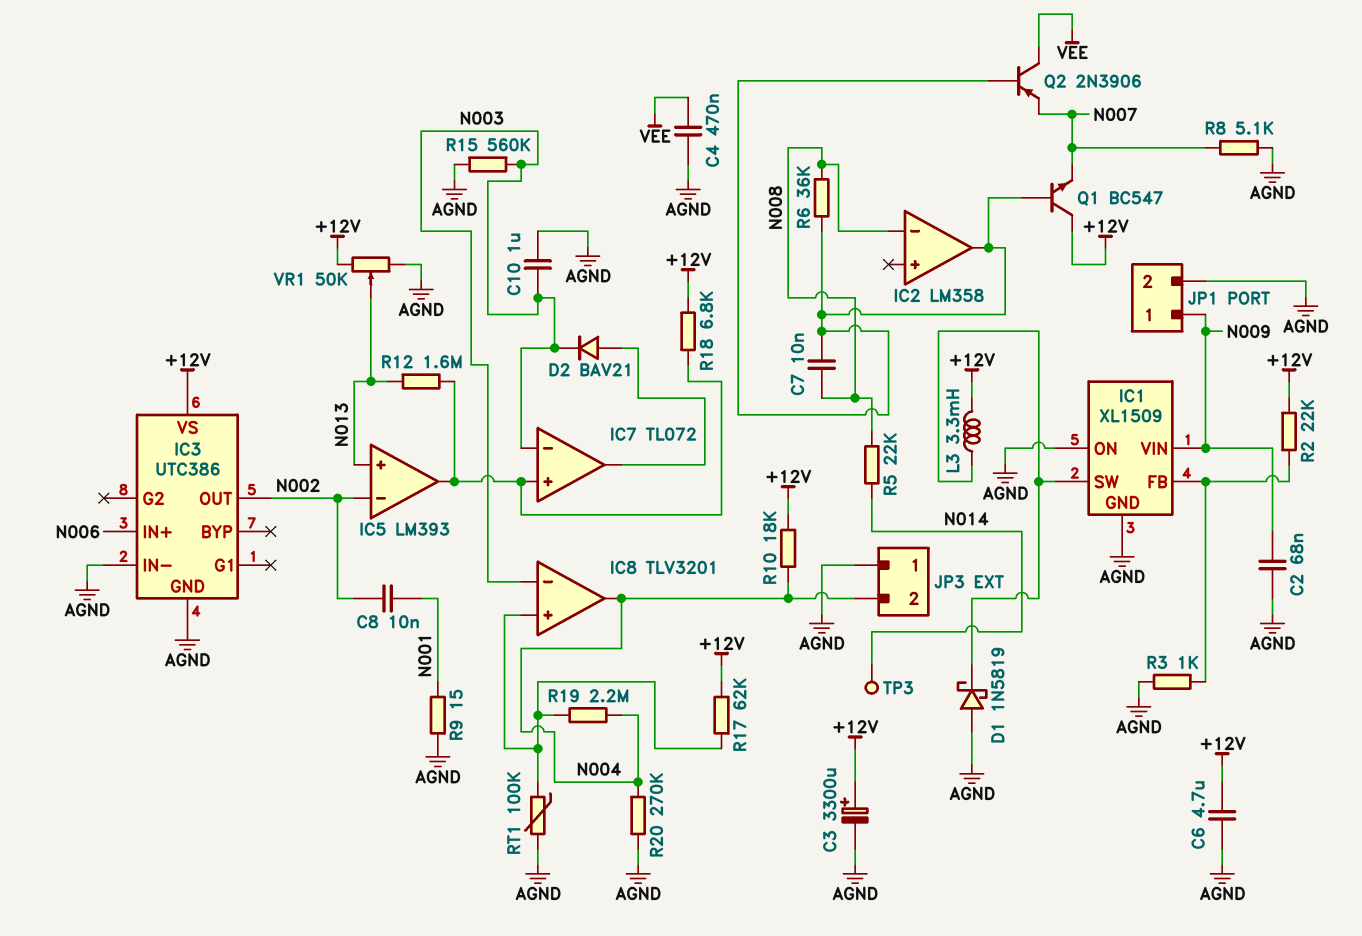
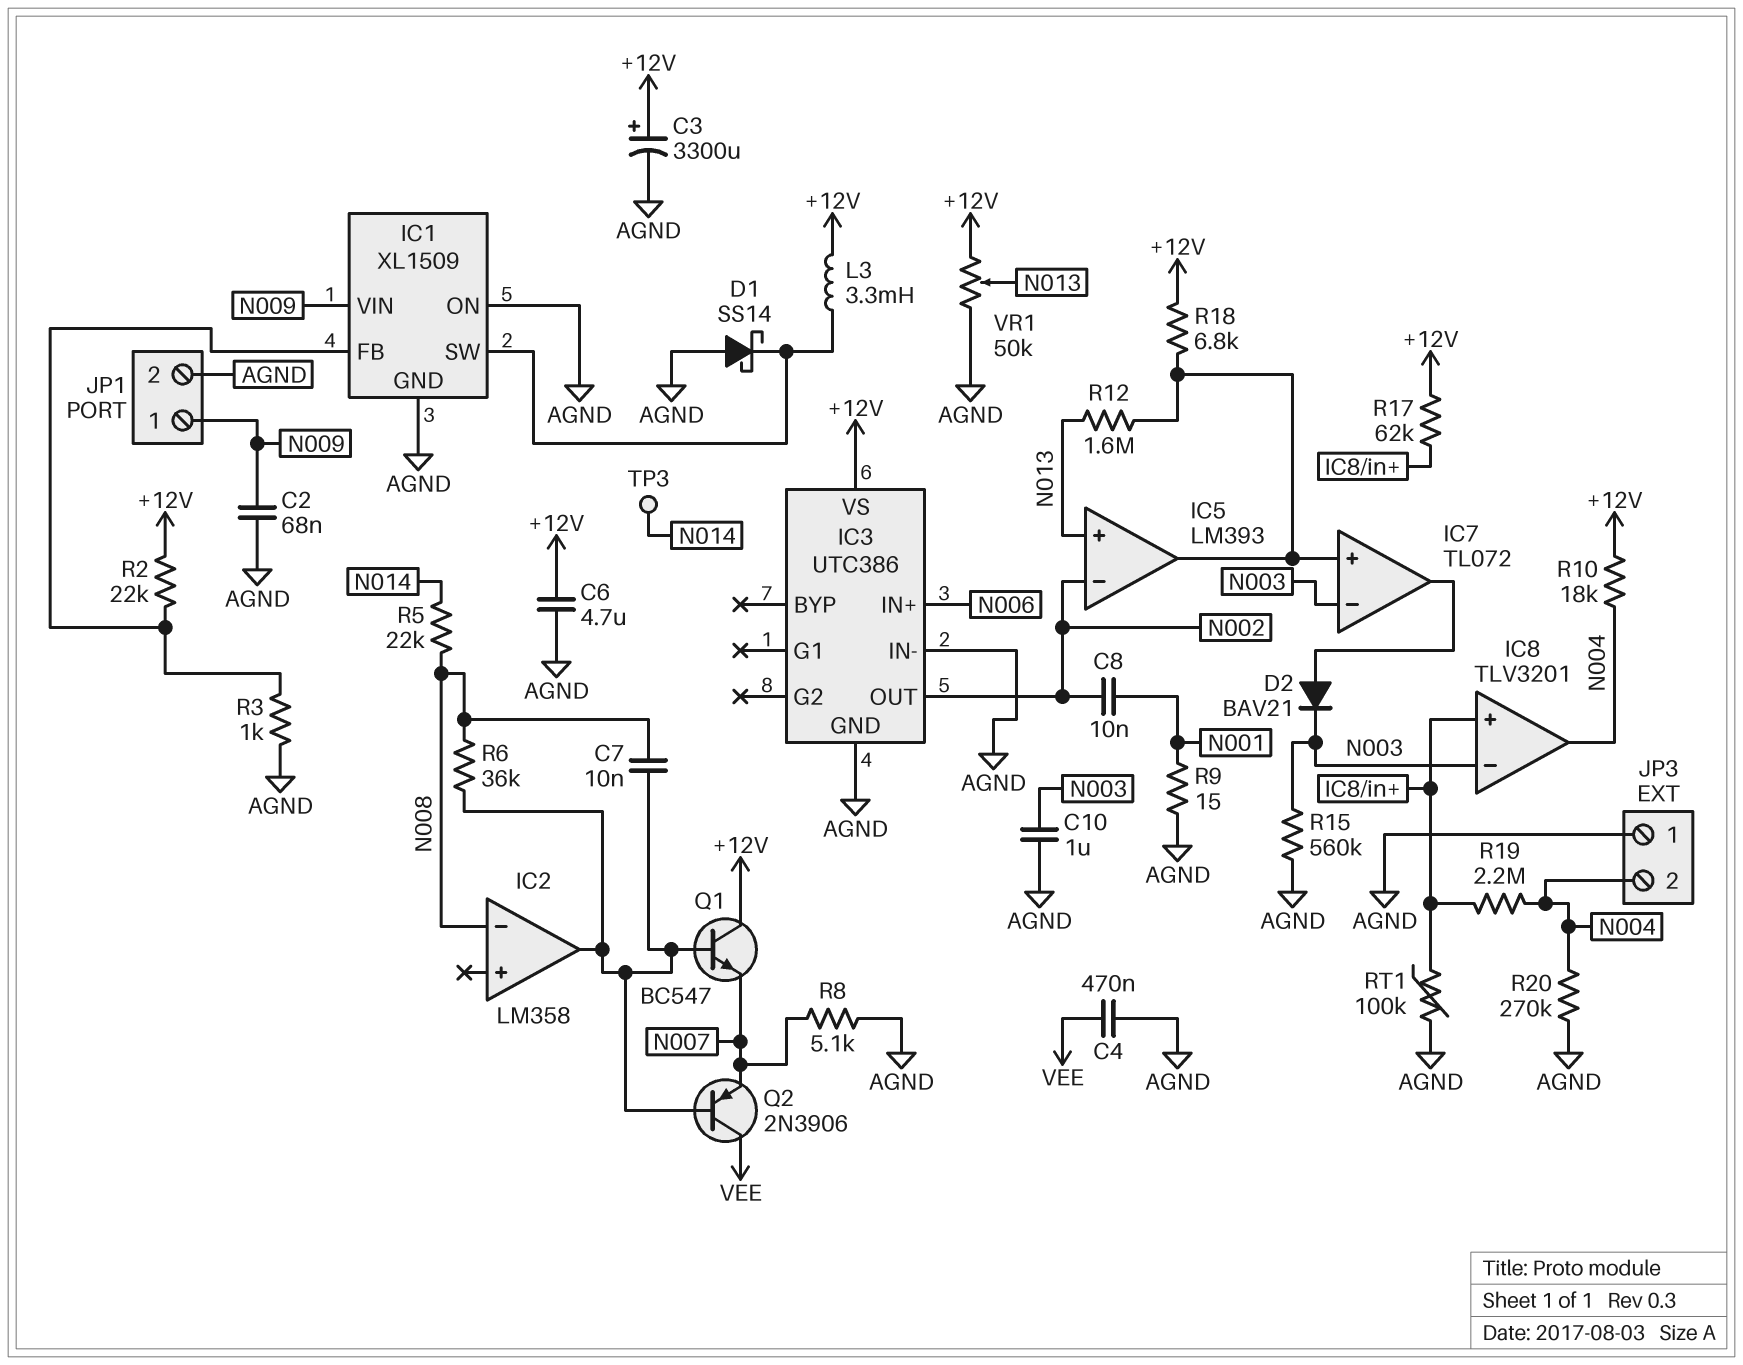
D1: schottky 1N5819 (A AGND, K IC1/SW) -> schottky SS14 (A AGND, K IC1/SW)

